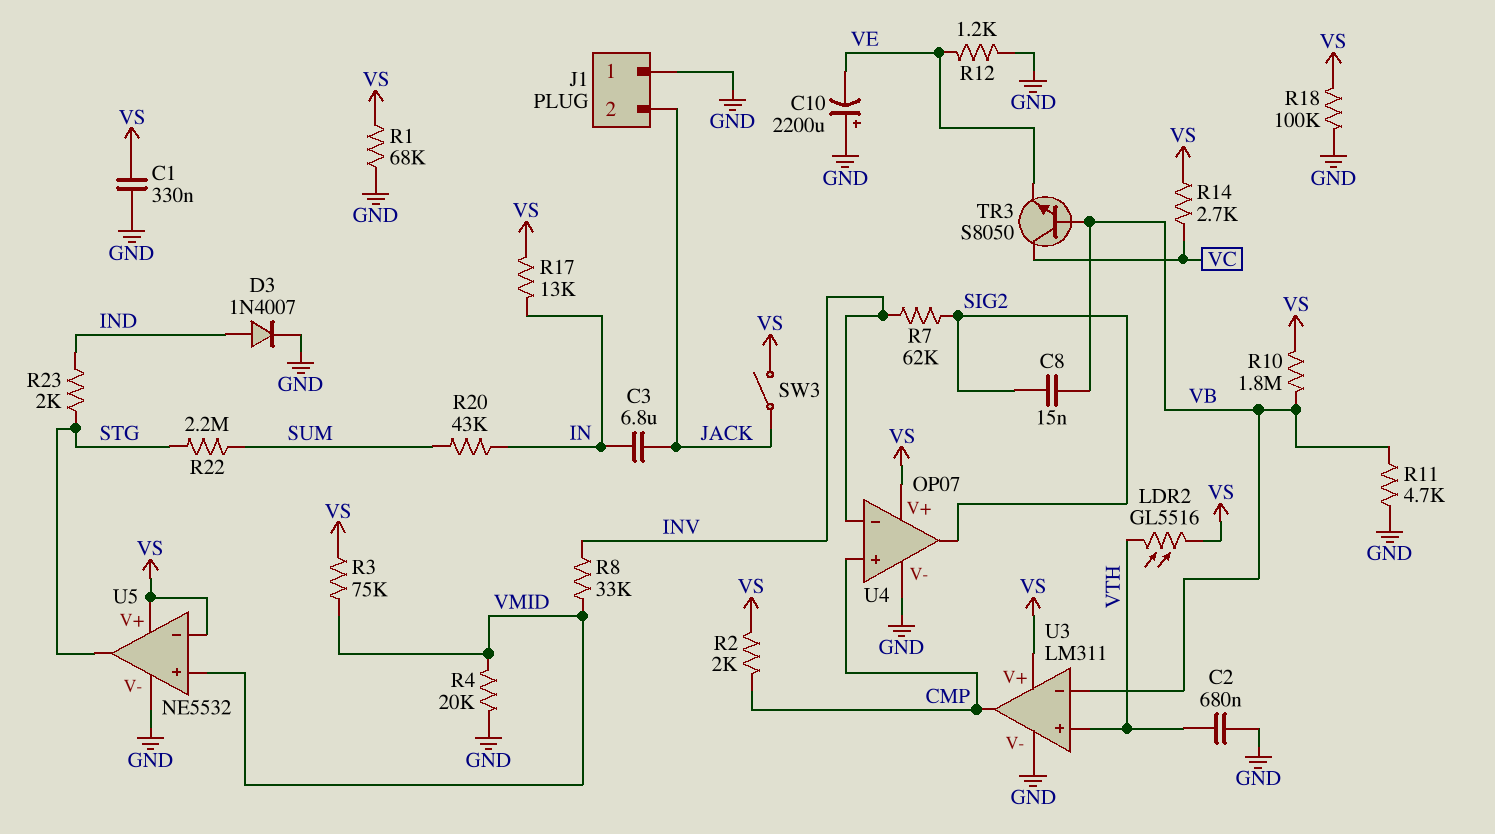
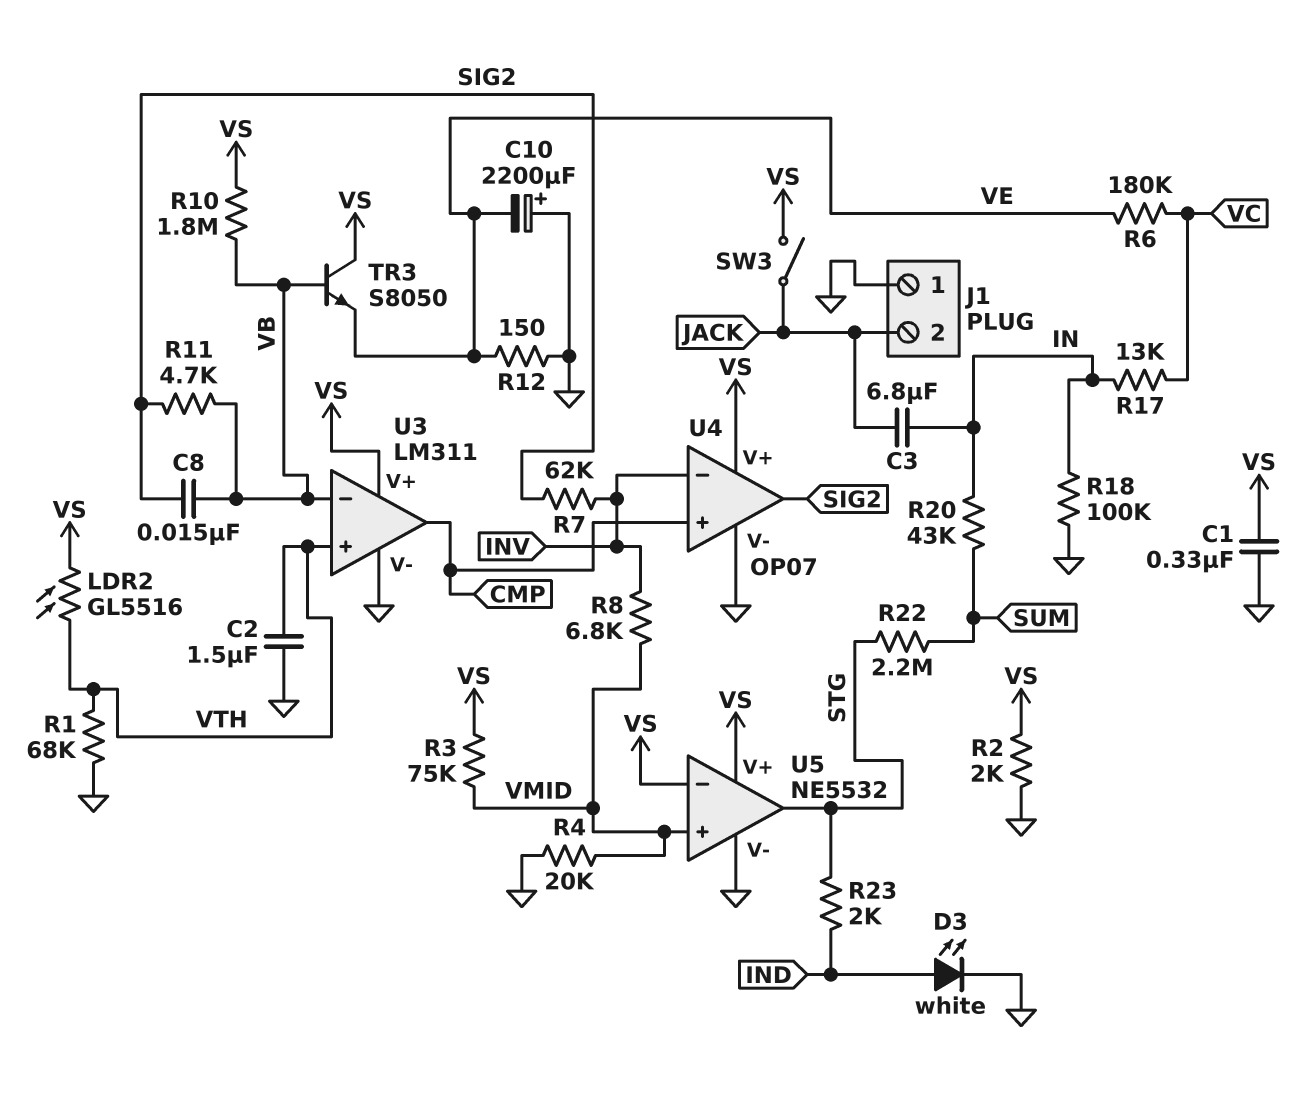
C2: 680nF (GND, VTH) -> 1.5uF (GND, VTH)
D3: diode 1N4007 (A IND, K GND) -> LED white (A IND, K GND)
R1: 68k (GND, VS) -> 68k (GND, VTH)
R2: 2k (CMP, VS) -> 2k (GND, VS)
R6: none -> 180k (VC, VE)
R8: 33k (INV, VMID) -> 6.8k (INV, VMID)
R11: 4.7k (GND, VB) -> 4.7k (SIG2, VB)
R12: 1.2k (GND, VE) -> 150 (GND, VE)
R14: 2.7k (VC, VS) -> none
R17: 13k (IN, VS) -> 13k (IN, VC)
R18: 100k (GND, VS) -> 100k (GND, IN)
TR3: NPN S8050 (B VB, C VC, E VE) -> NPN S8050 (B VB, C VS, E VE)

